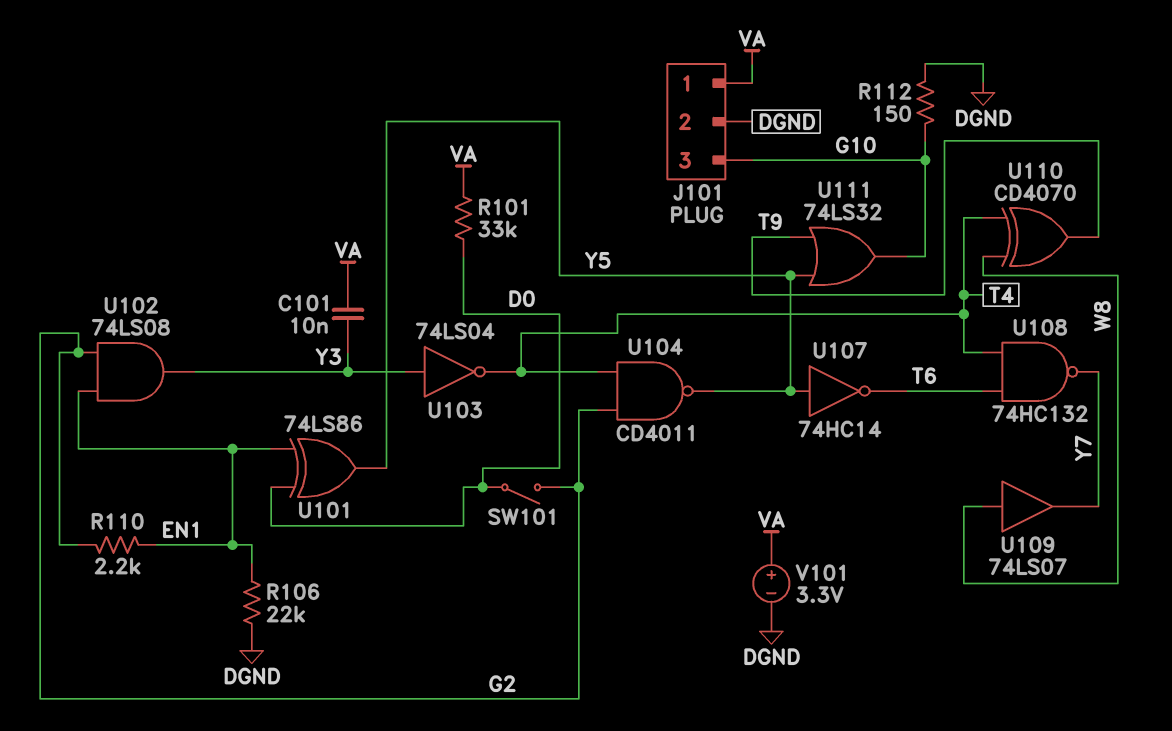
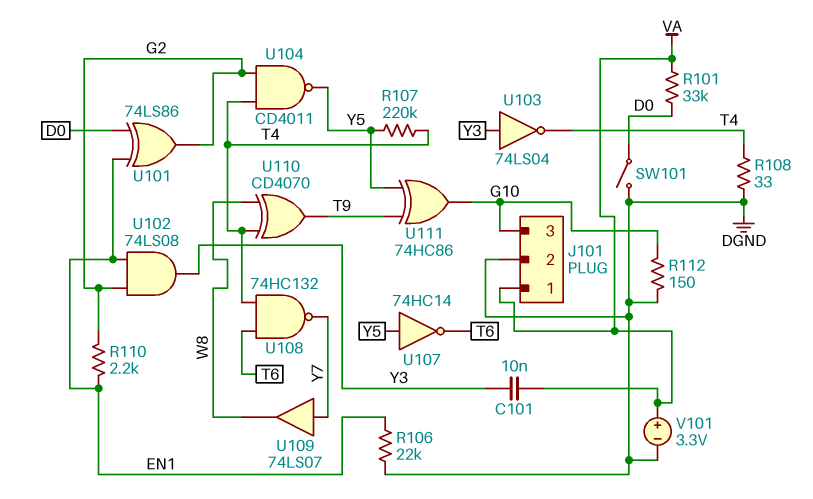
R107: none -> 220k (T4, Y5)
R108: none -> 33 (DGND, T4)
SW101: switch (D0, G2) -> switch (D0, DGND)
U101: XOR 74LS86 (in D0, in EN1, out Y5) -> XOR 74LS86 (in D0, in EN1, out G2)
U109: buffer 74LS07 (in W8, out Y7) -> buffer 74LS07 (in Y7, out W8)
U111: OR 74LS32 (in T9, in Y5, out G10) -> XOR 74HC86 (in T9, in Y5, out G10)

